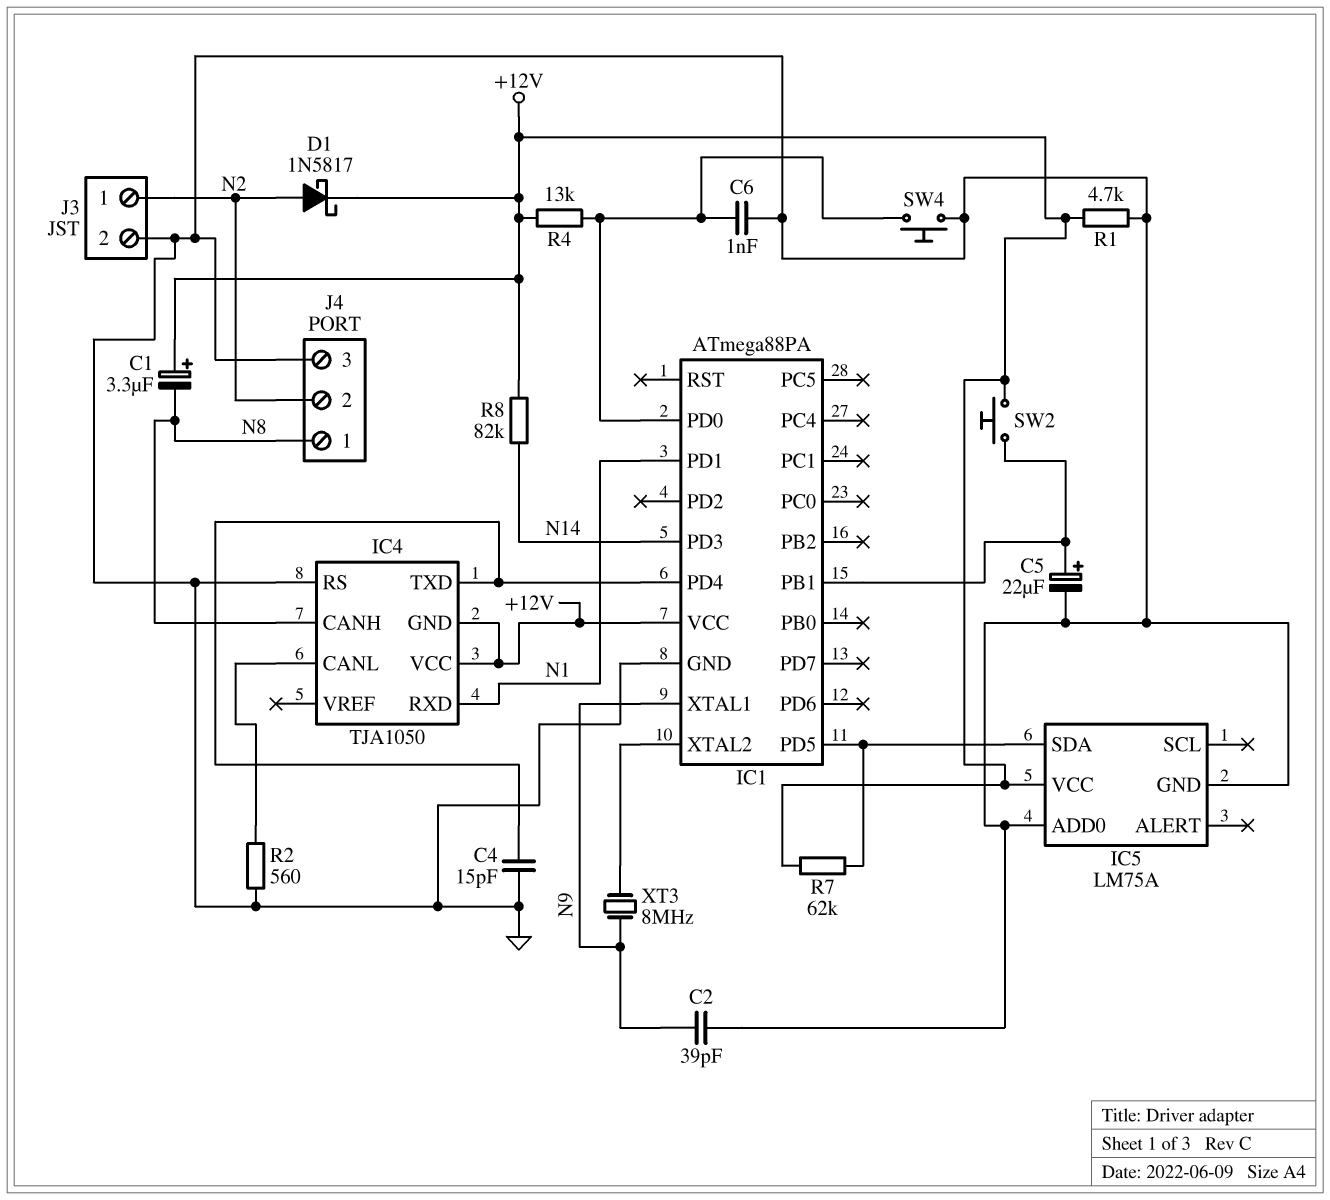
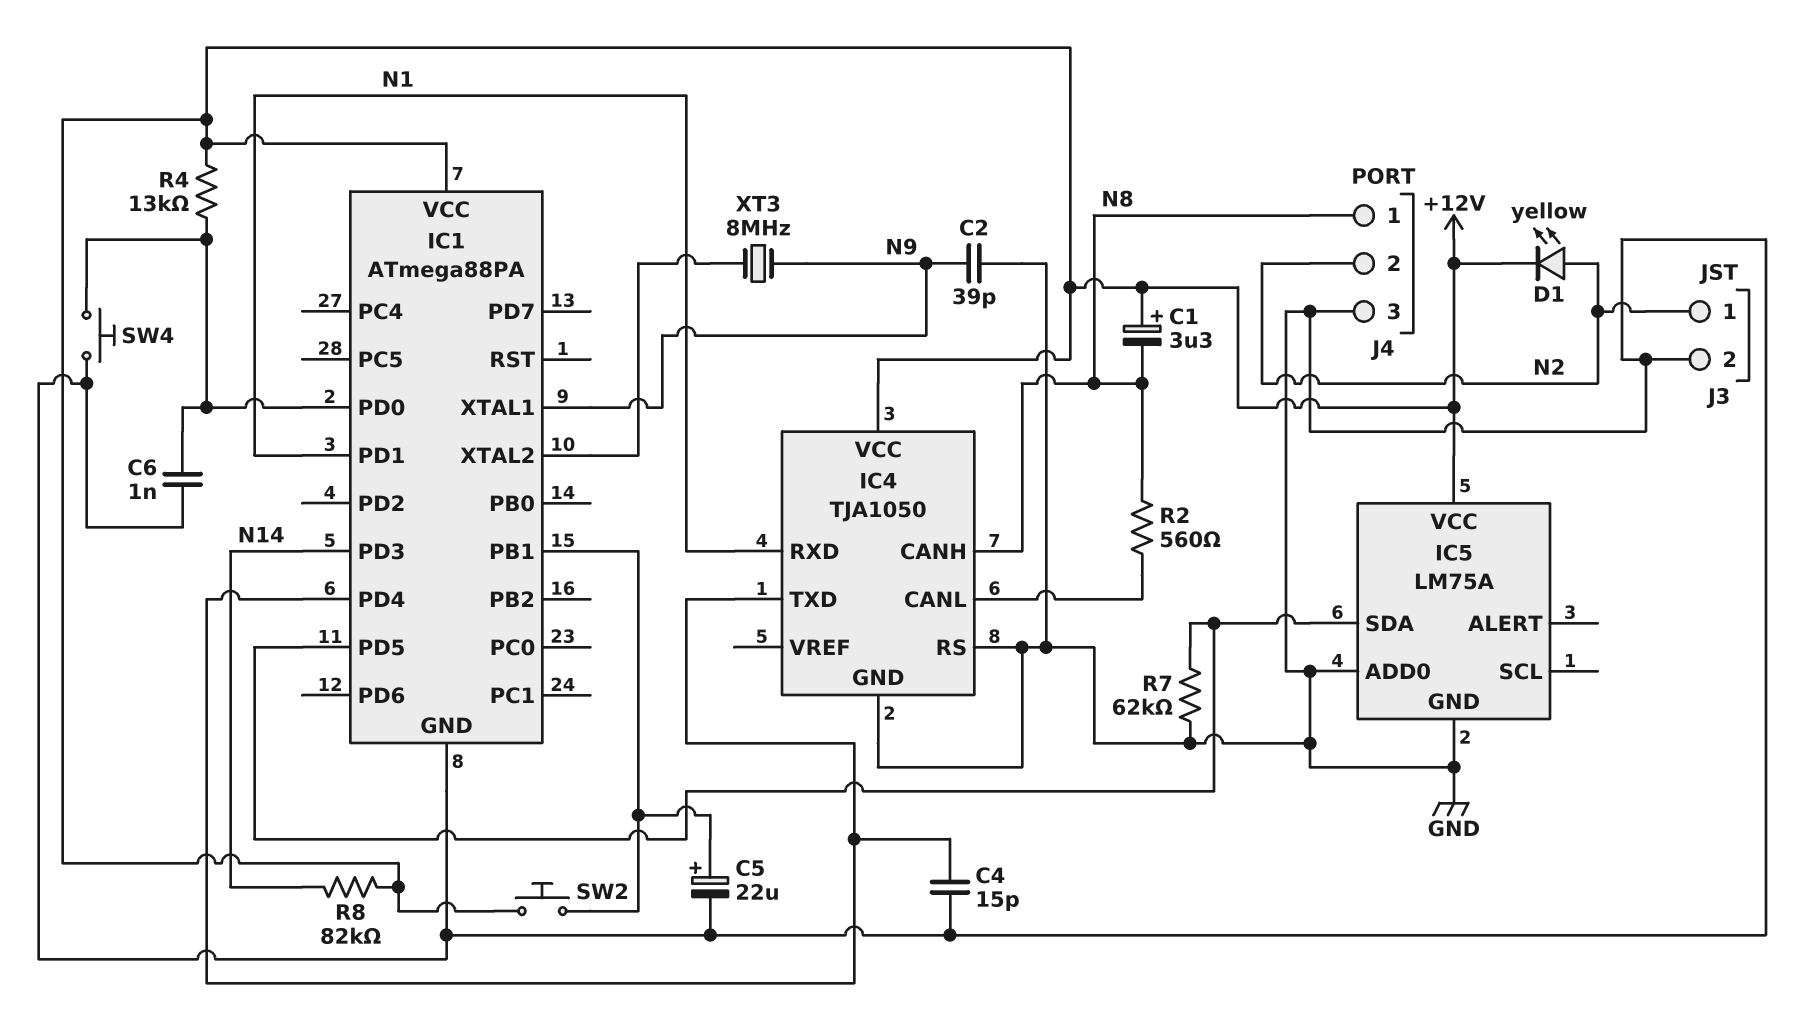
D1: schottky 1N5817 (A N2, K +12V) -> LED yellow (A N2, K +12V)
IC4 pin GND: +12V -> GND
R1: 4.7k (+12V, GND) -> none
R2: 560 (GND, IC4/CANL) -> 560 (IC4/CANL, N8)
R7: 62k (+12V, IC1/PD5) -> 62k (GND, IC1/PD5)

